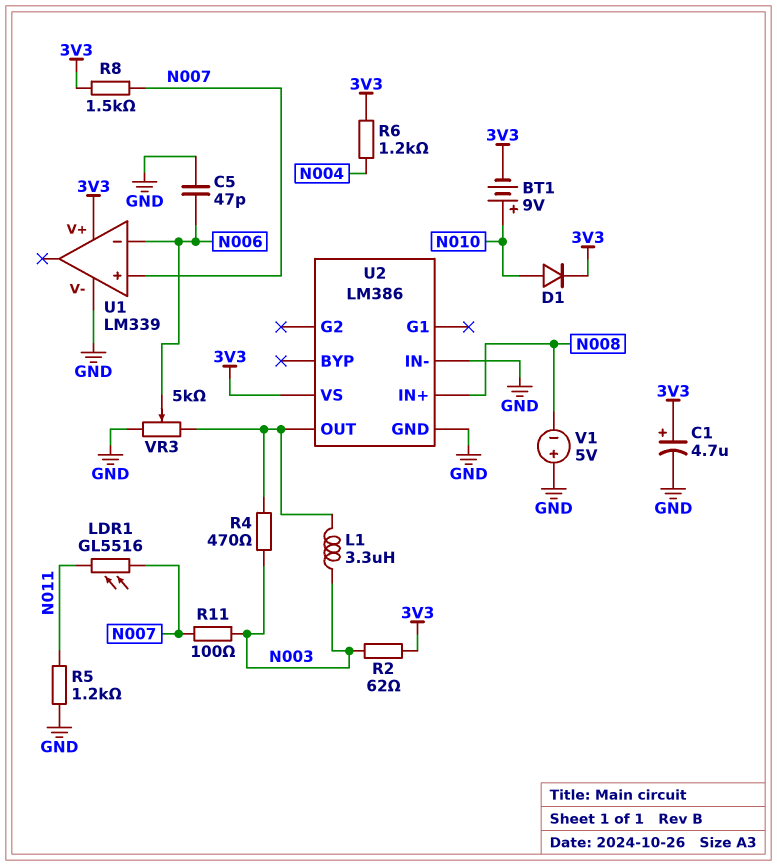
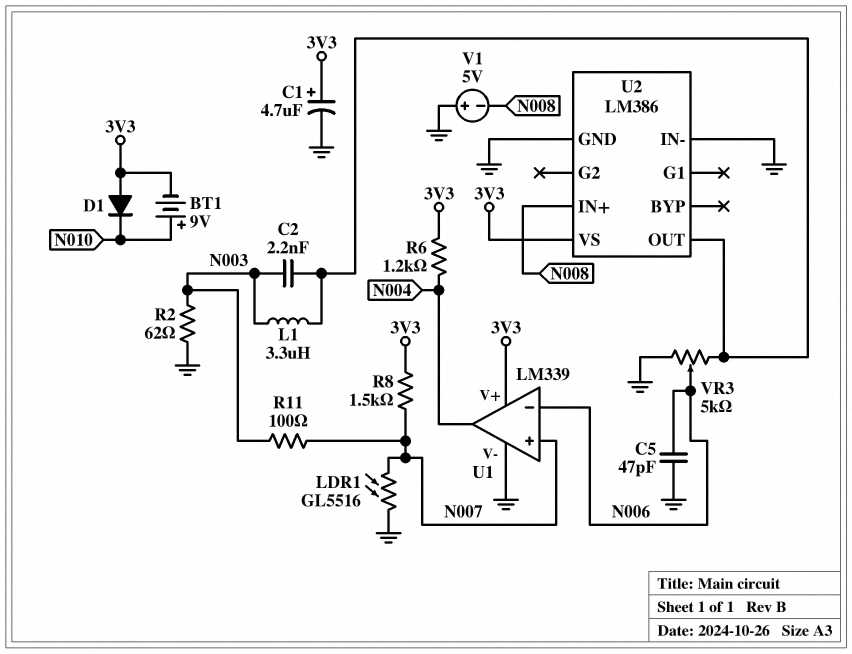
C2: none -> 2.2nF (N003, U2/OUT)
D1: diode (A N010, K 3V3) -> diode (A 3V3, K N010)
LDR1: GL5516 (N007, N011) -> GL5516 (GND, N007)
R2: 62 (3V3, N003) -> 62 (GND, N003)
R4: 470 (N003, U2/OUT) -> none
R5: 1.2k (GND, N011) -> none
U1 pin out: none -> N004

